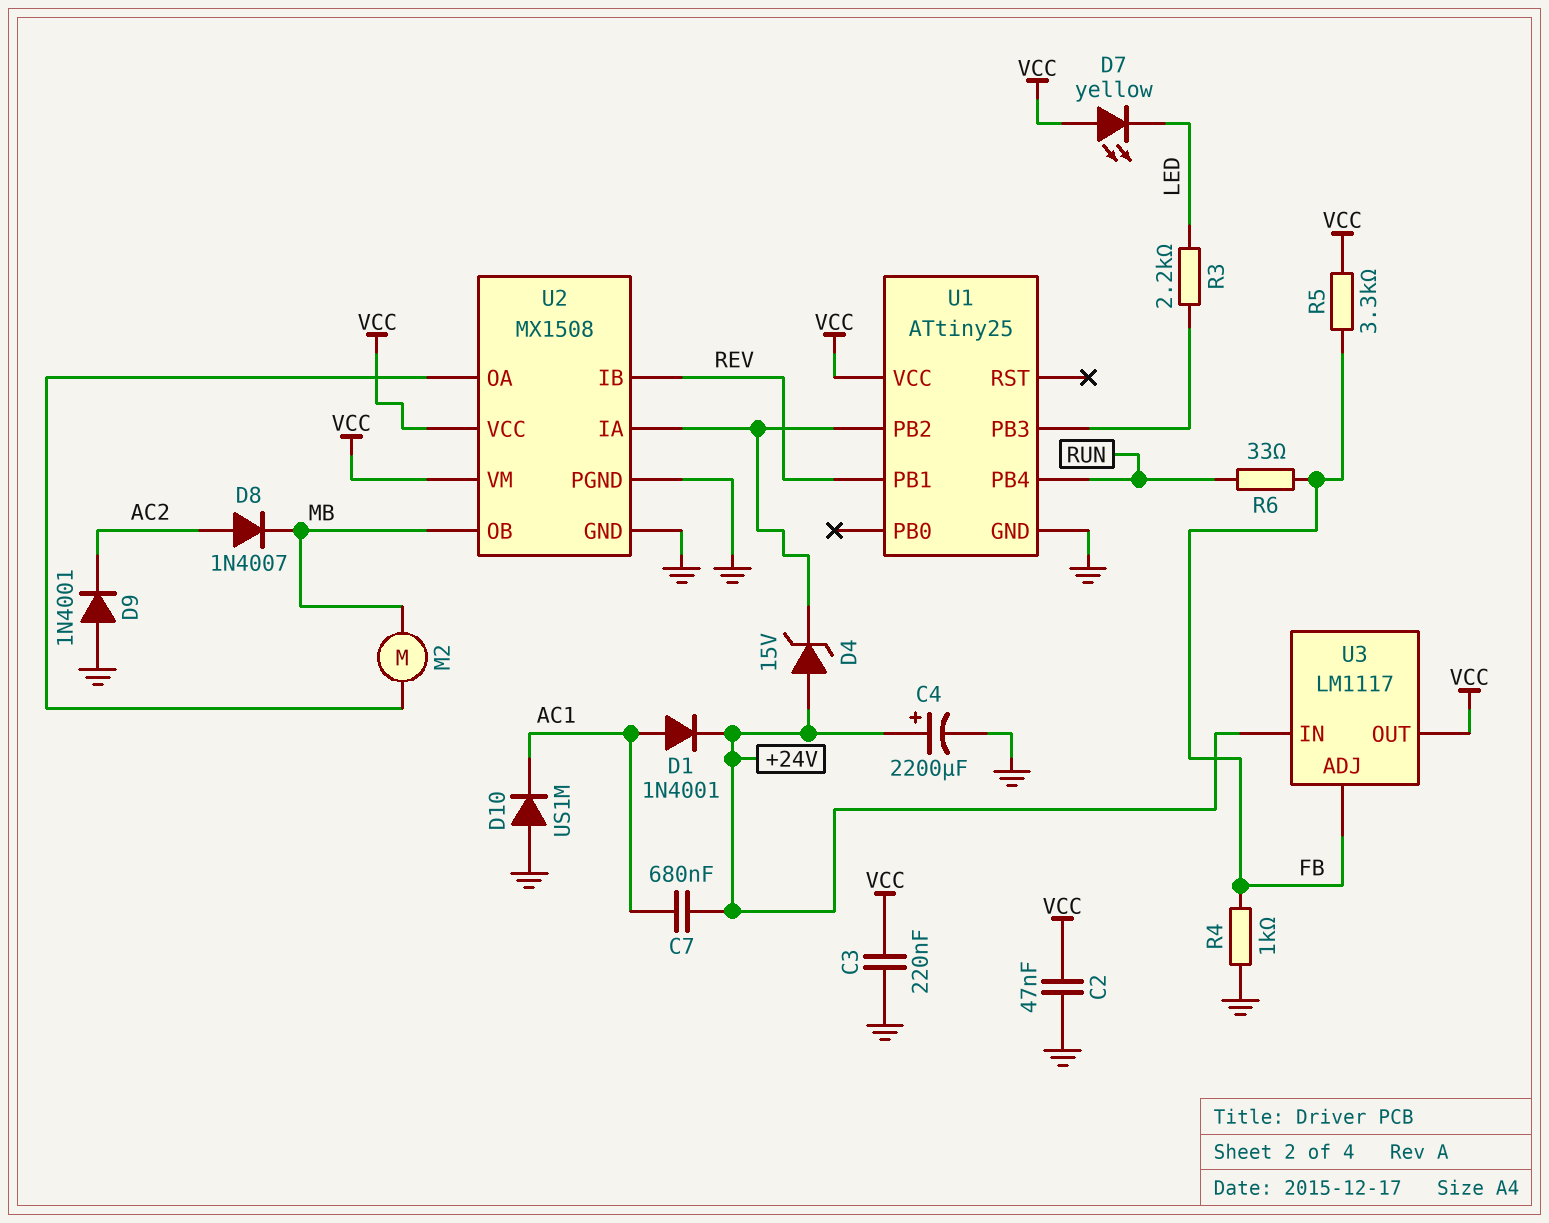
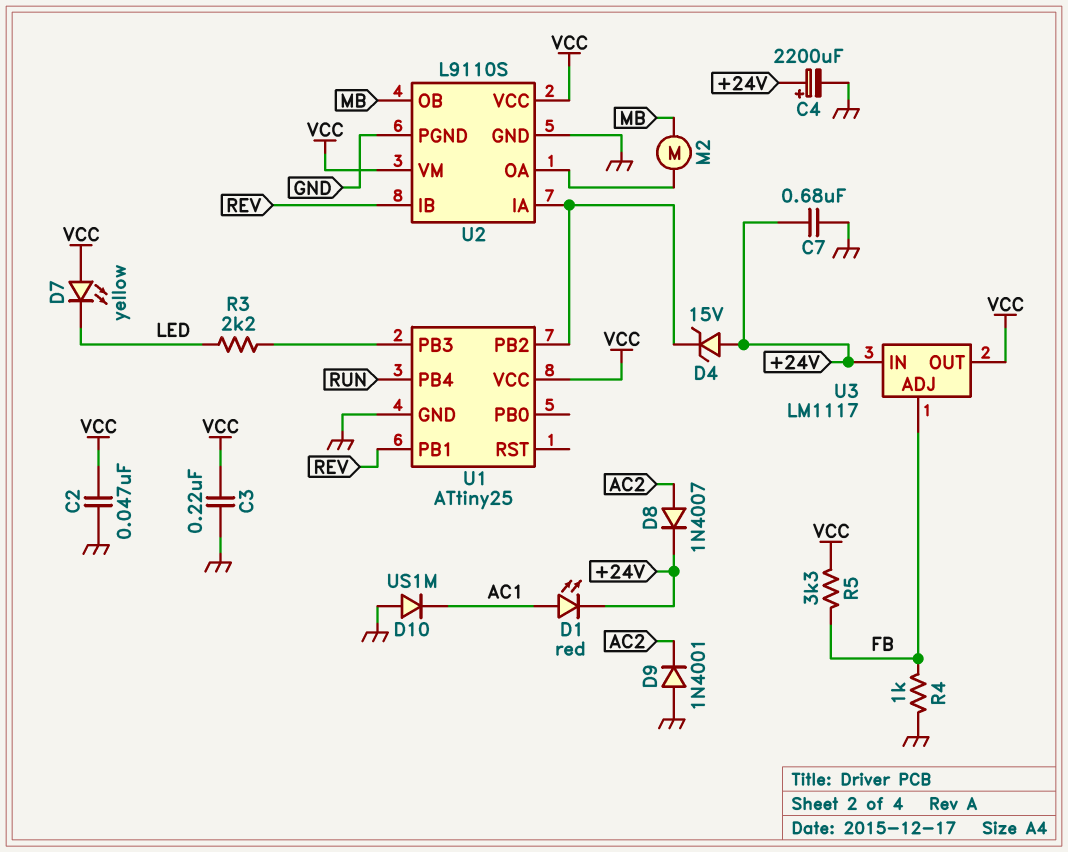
C7: 680nF (+24V, AC1) -> 680nF (+24V, GND)
D1: diode 1N4001 (A AC1, K +24V) -> LED red (A AC1, K +24V)
D8: diode 1N4007 (A AC2, K MB) -> diode 1N4007 (A AC2, K +24V)
R6: 33 (FB, RUN) -> none
U2: MX1508 -> L9110S

